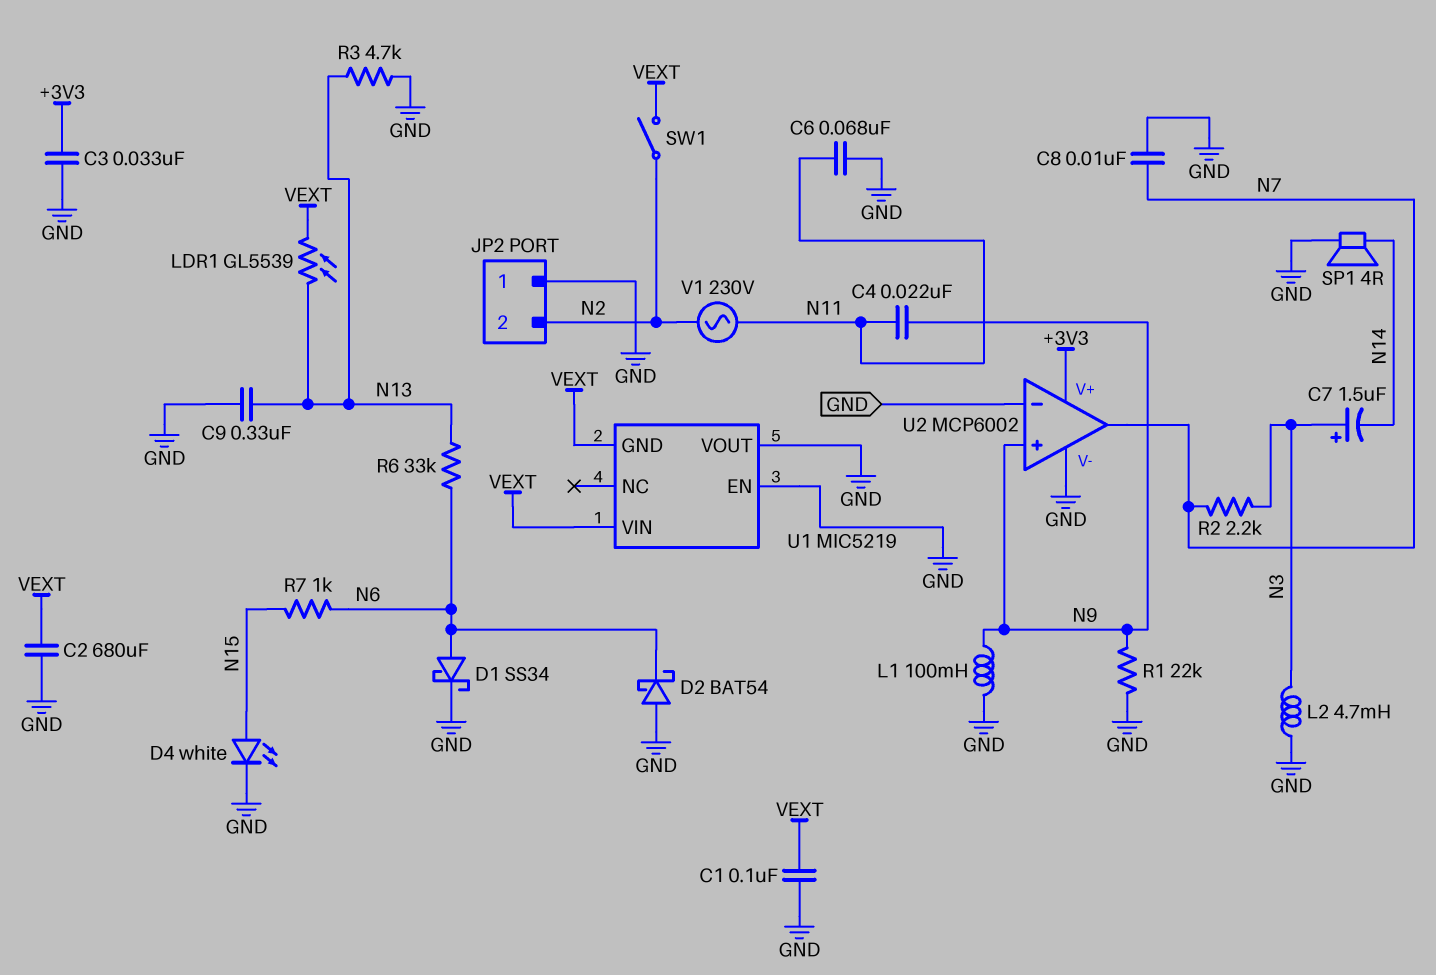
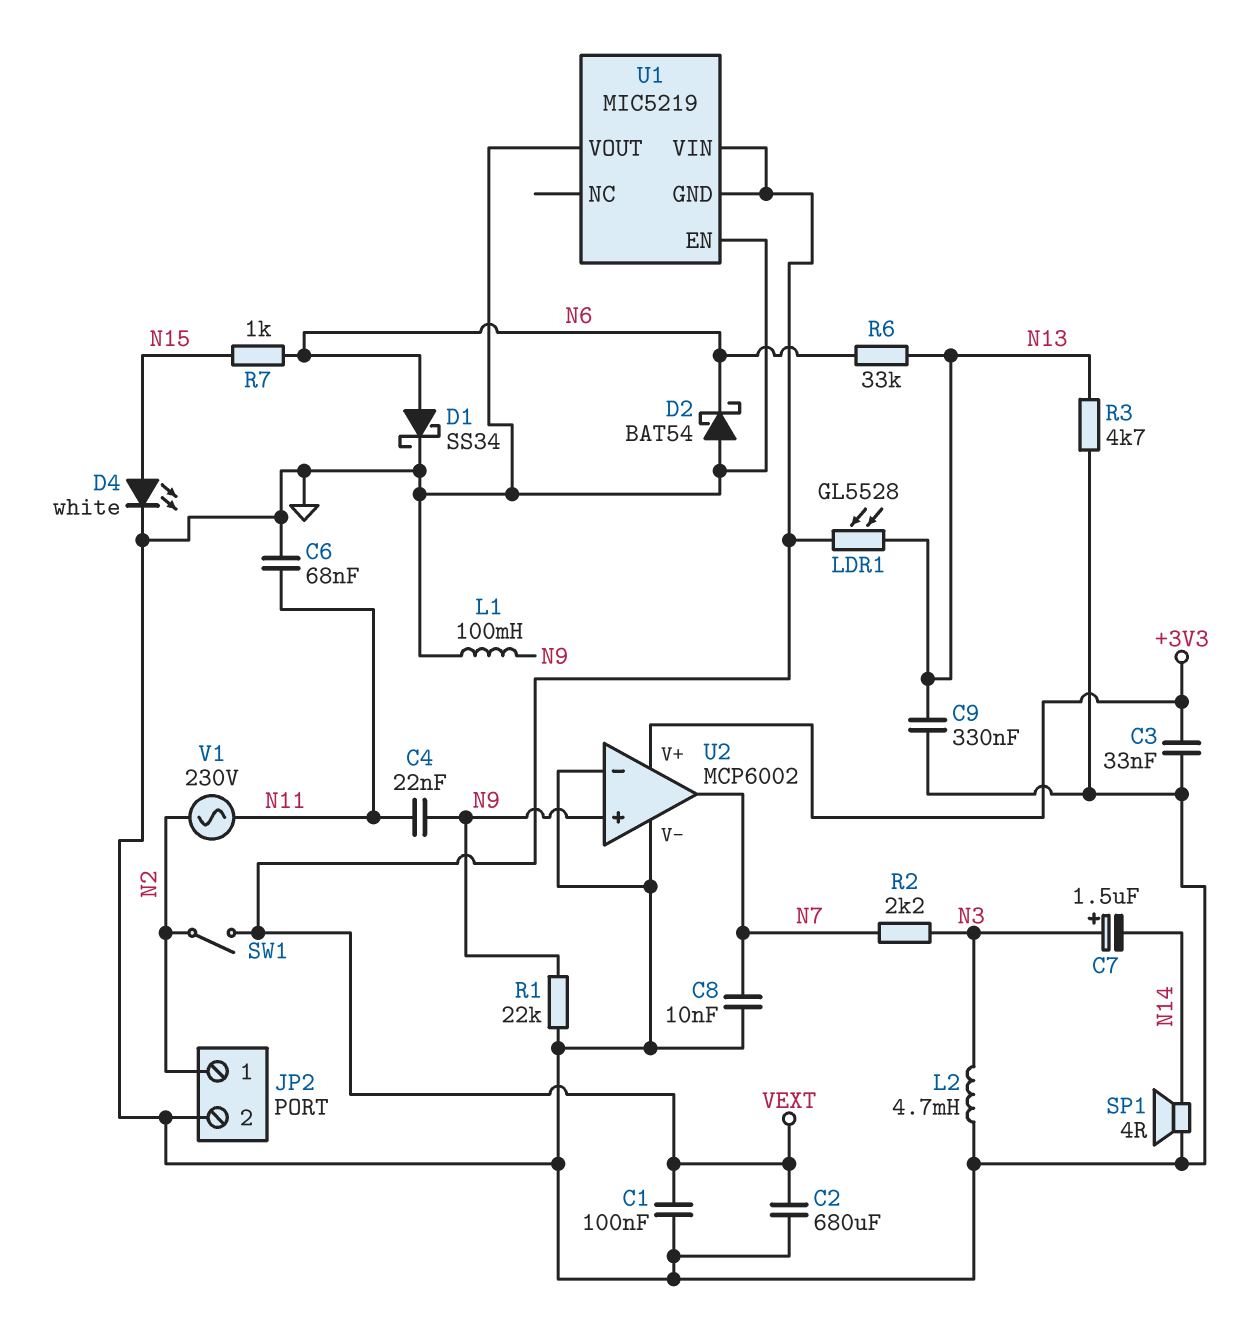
JP2 pin 1: GND -> N2
JP2 pin 2: N2 -> GND
LDR1: GL5539 (N13, VEXT) -> GL5528 (N13, VEXT)

